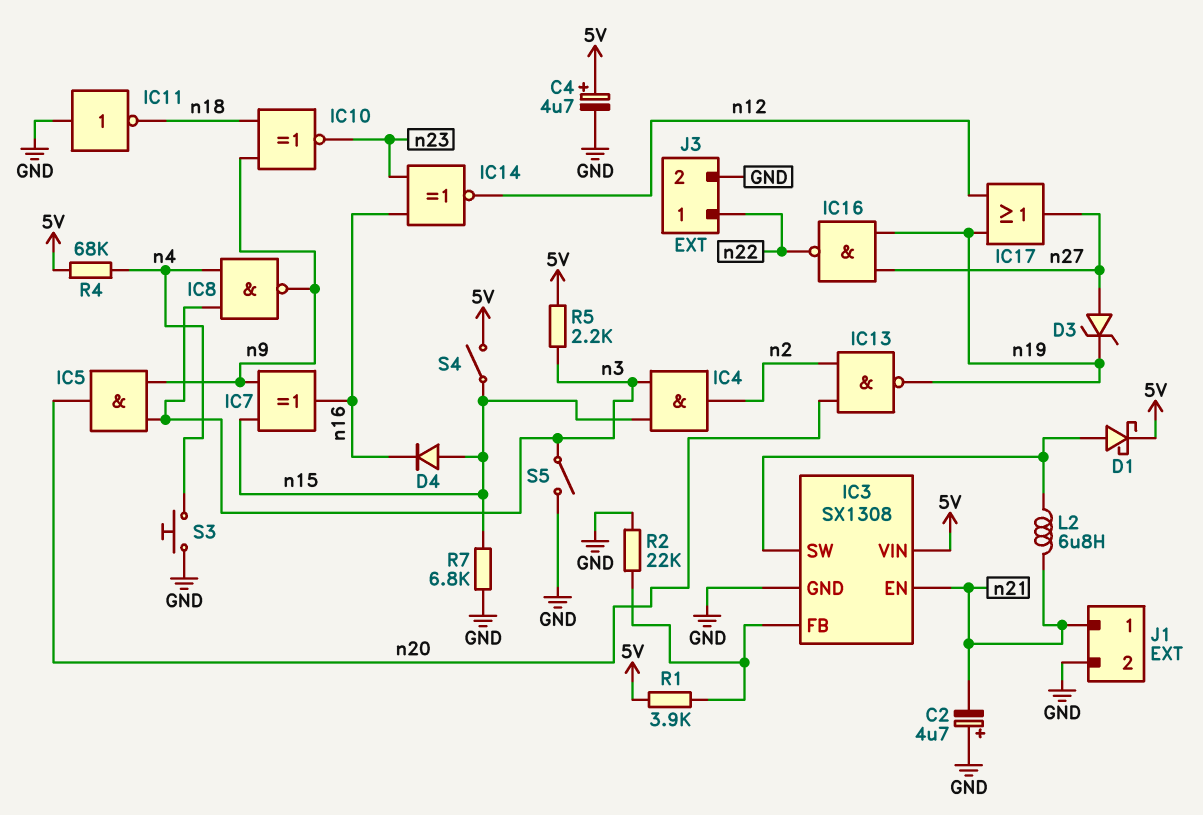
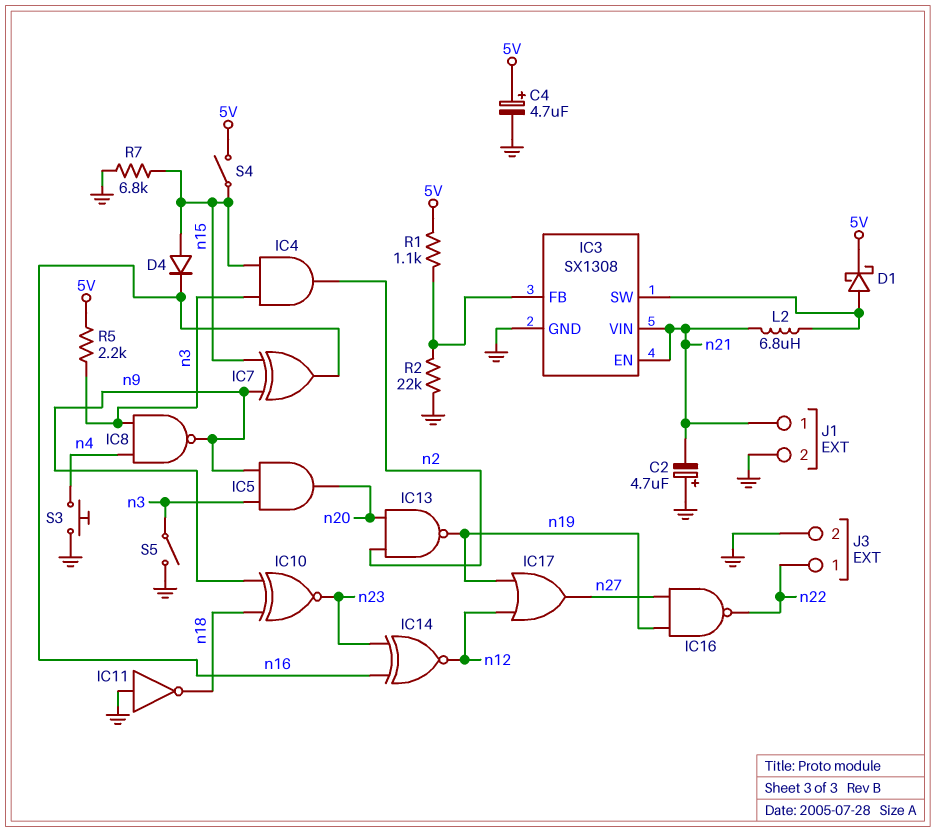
D3: zener (A n27, K n19) -> none
IC3 pin VIN: 5V -> n21
R1: 3.9k (5V, IC3/FB) -> 1.1k (5V, IC3/FB)
R4: 68k (5V, n4) -> none

